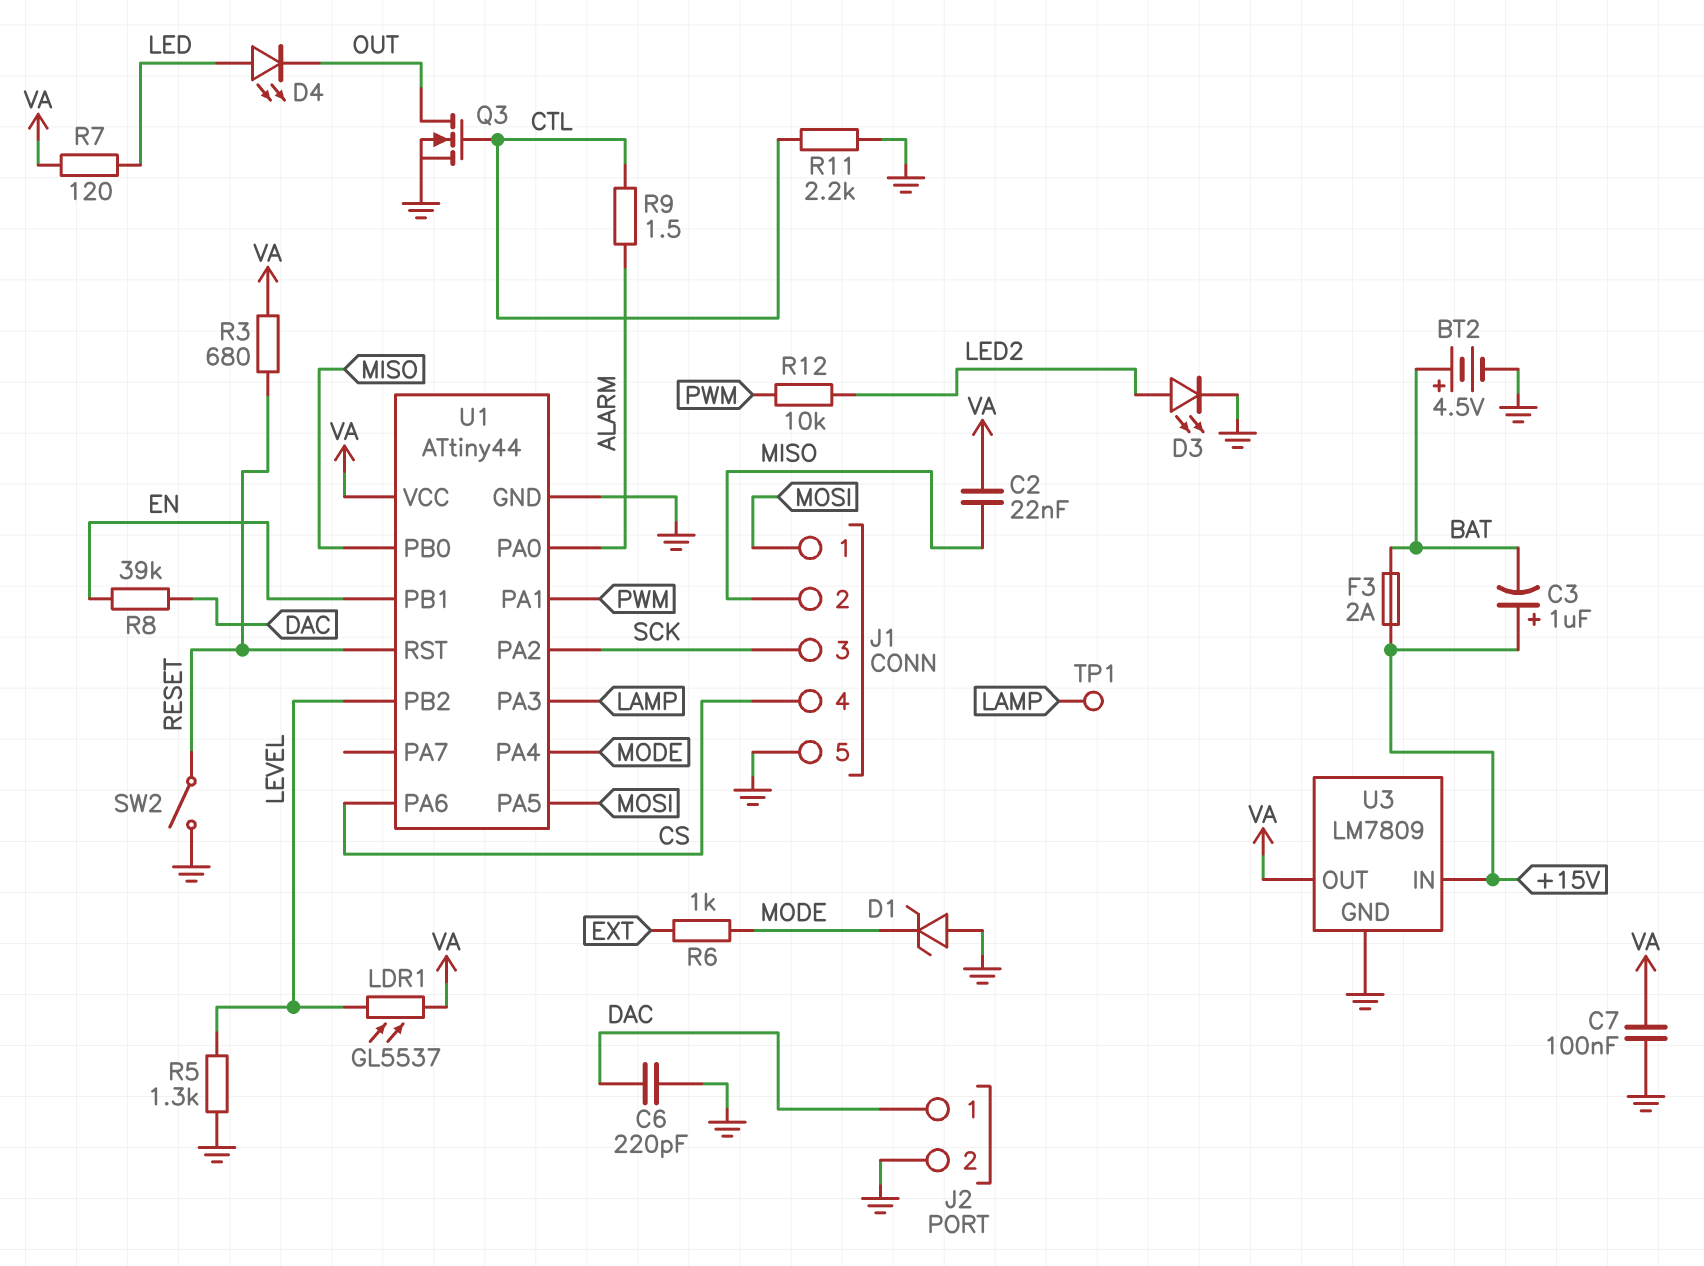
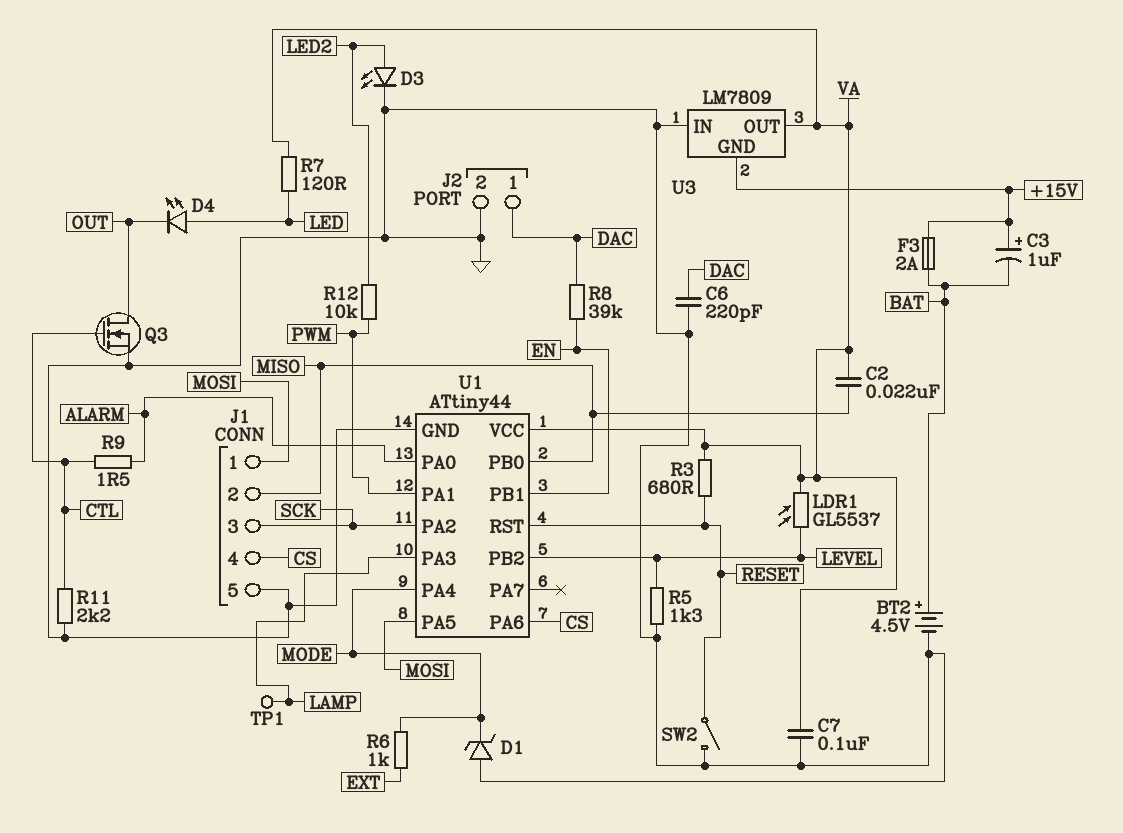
U3 pin GND: GND -> +15V
U3 pin IN: +15V -> GND

